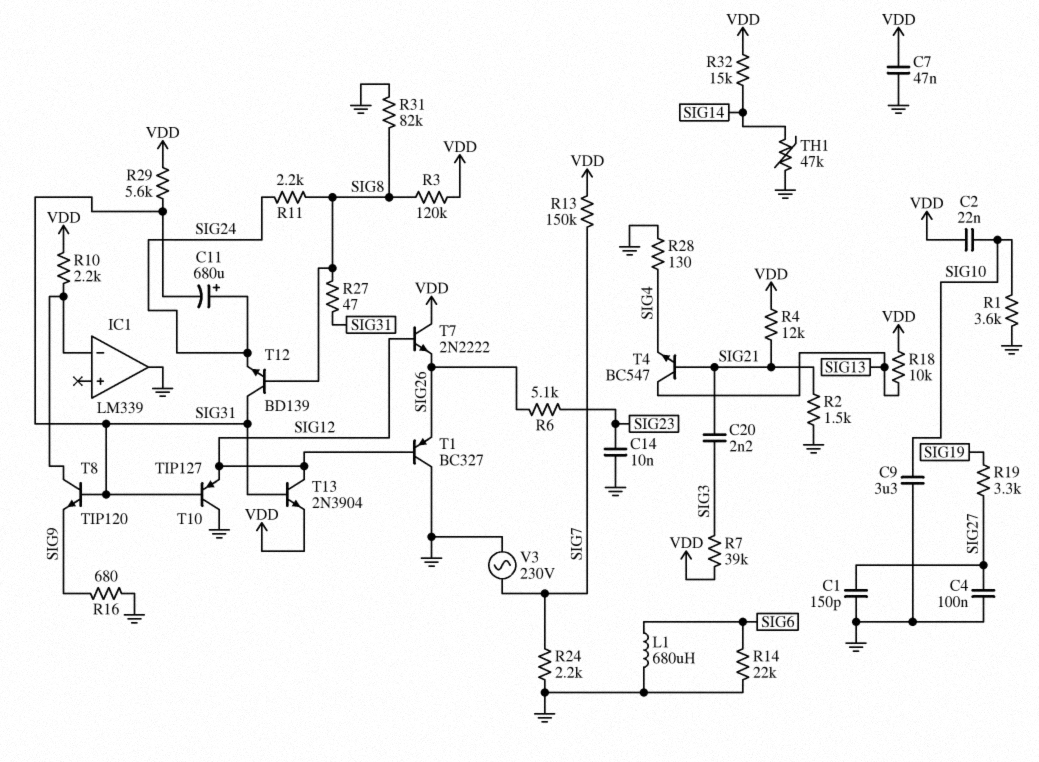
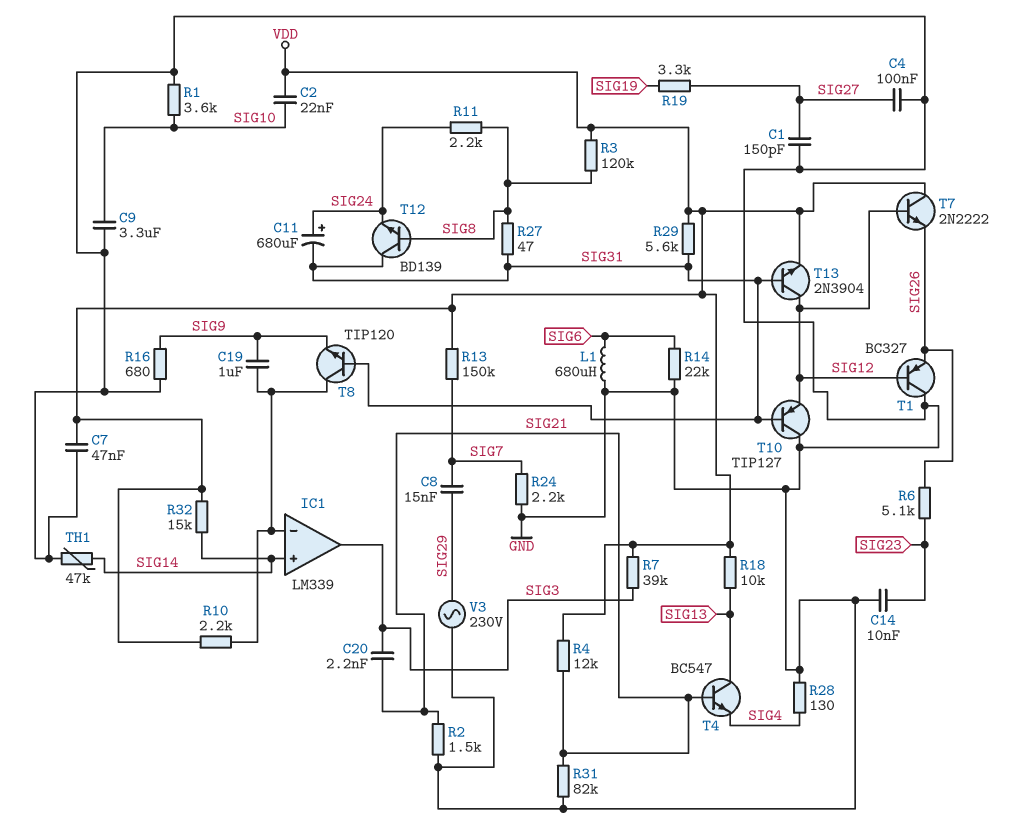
C8: none -> 15nF (SIG7, SIG29)
C19: none -> 1uF (IC1/in-, SIG9)
IC1 pin in+: none -> SIG14
IC1 pin out: GND -> SIG3
R31: 82k (GND, SIG8) -> 82k (GND, SIG21)
V3: AC 230V (GND, SIG7) -> AC 230V (GND, SIG29)

